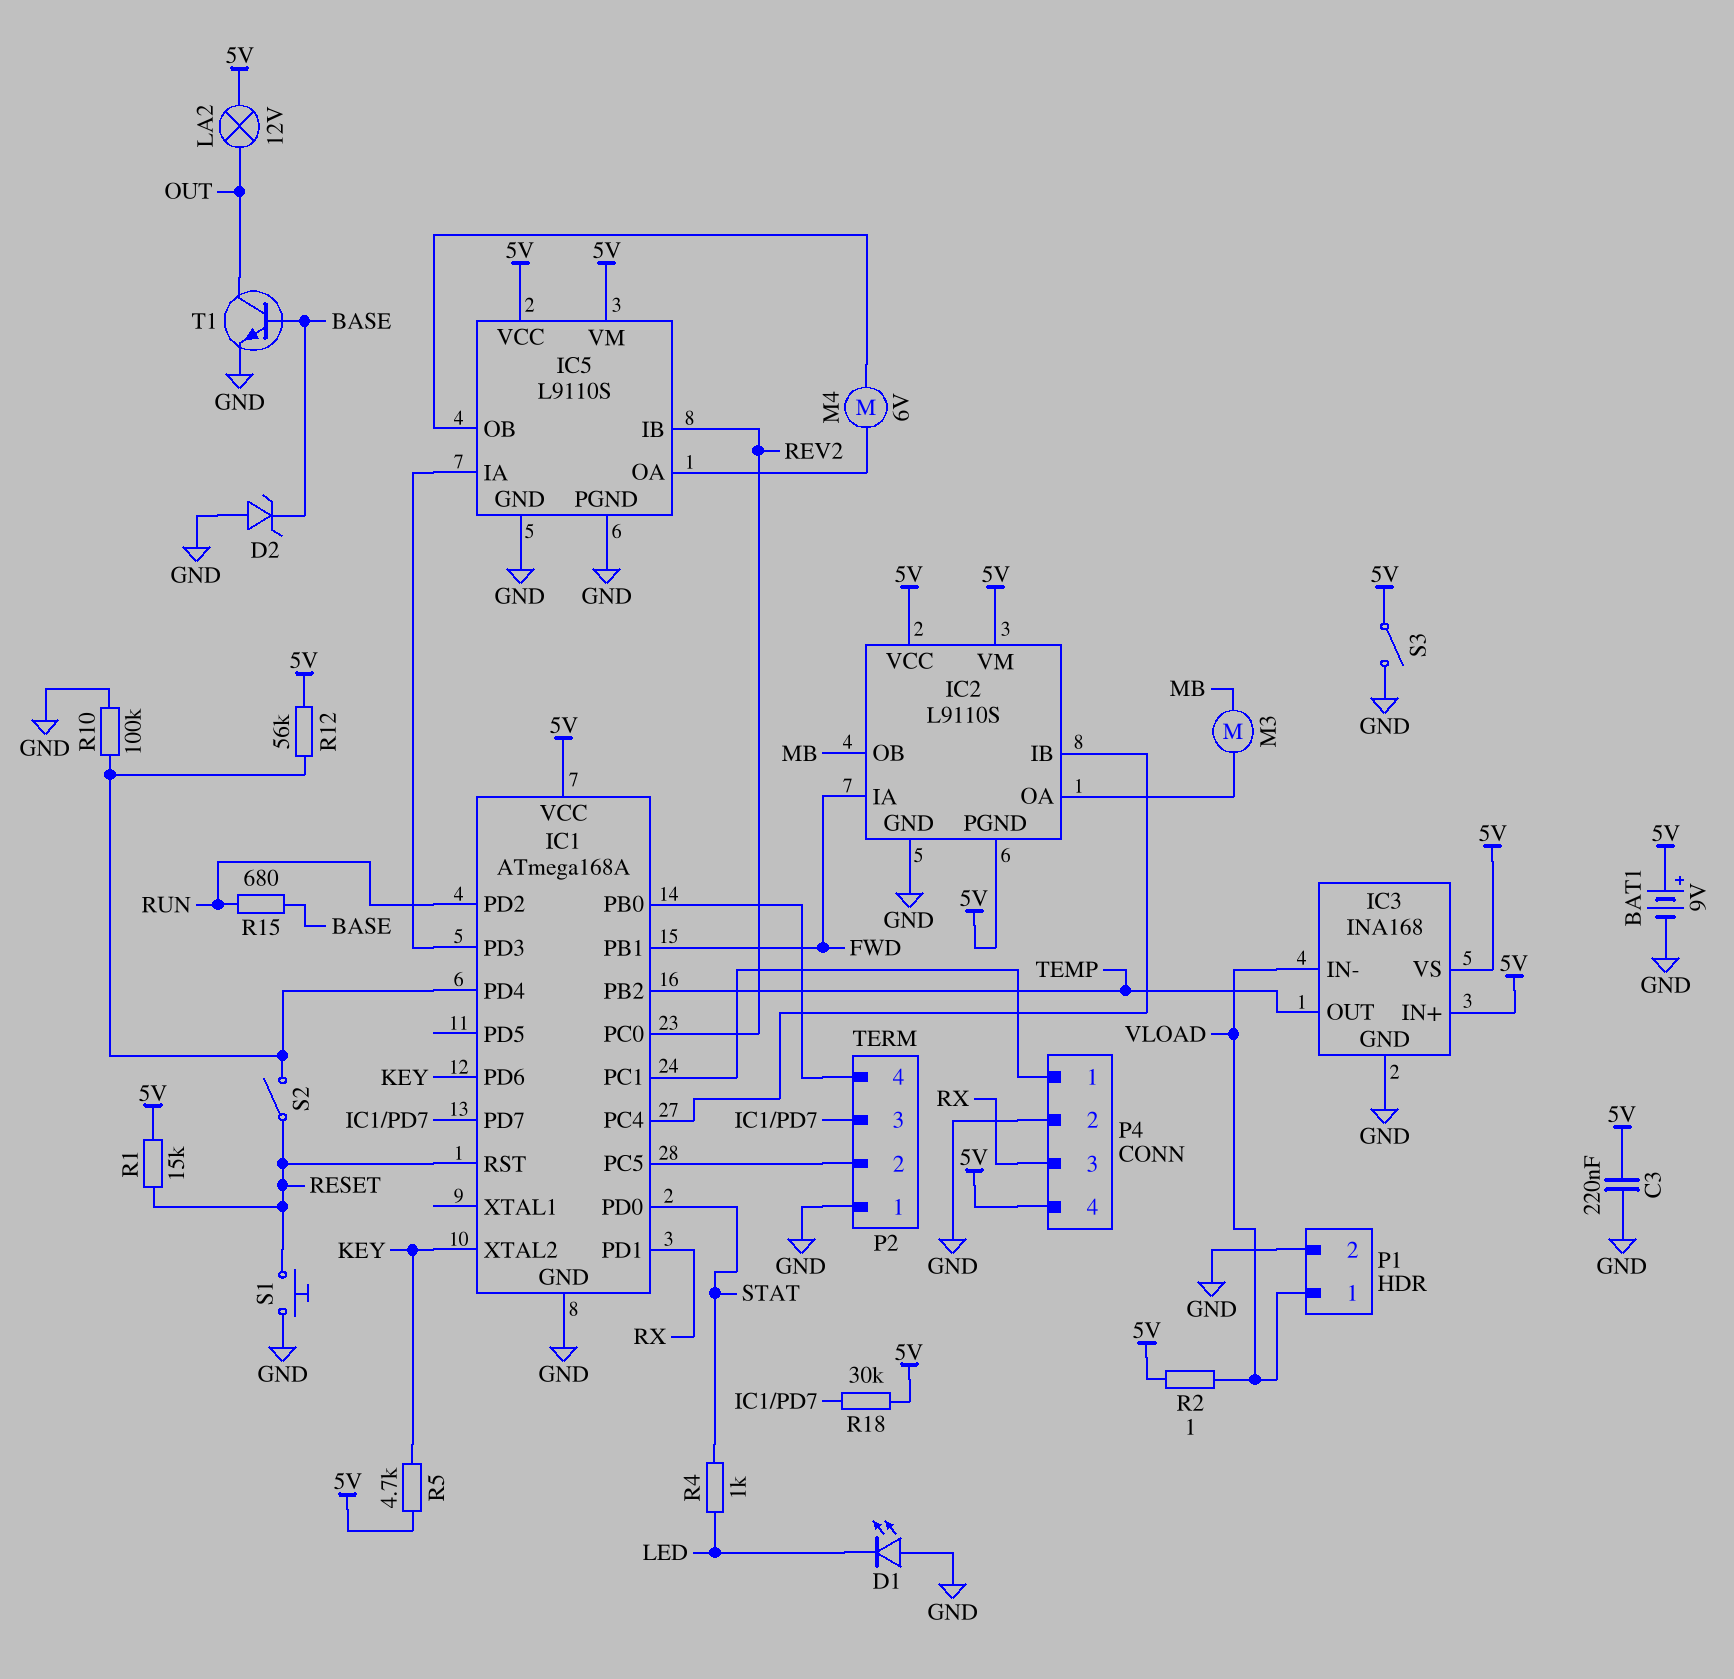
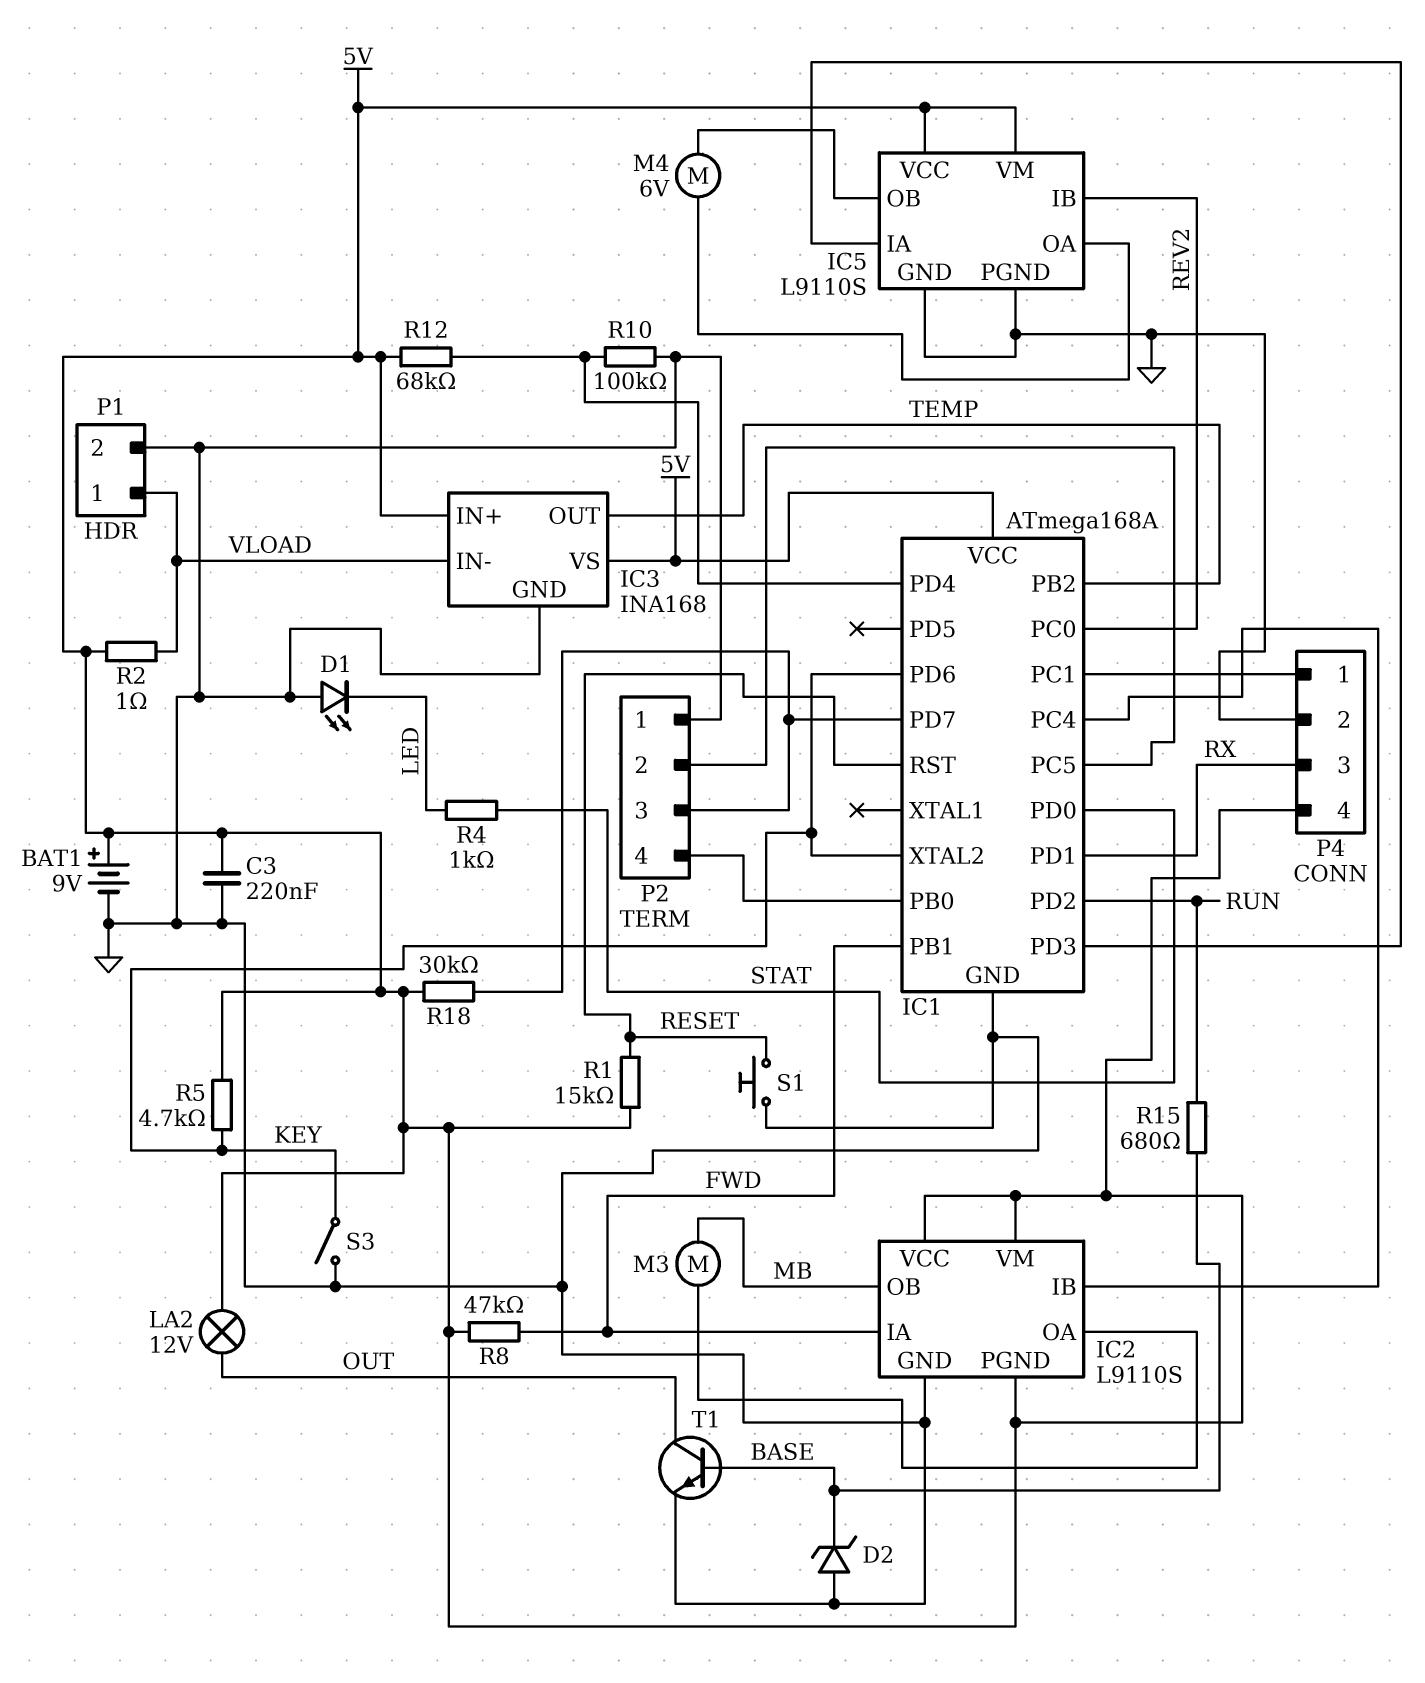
R8: none -> 47k (5V, FWD)
R12: 56k (5V, IC1/PD4) -> 68k (5V, IC1/PD4)
S2: switch (IC1/PD4, RESET) -> none
S3: switch (5V, GND) -> switch (GND, KEY)

